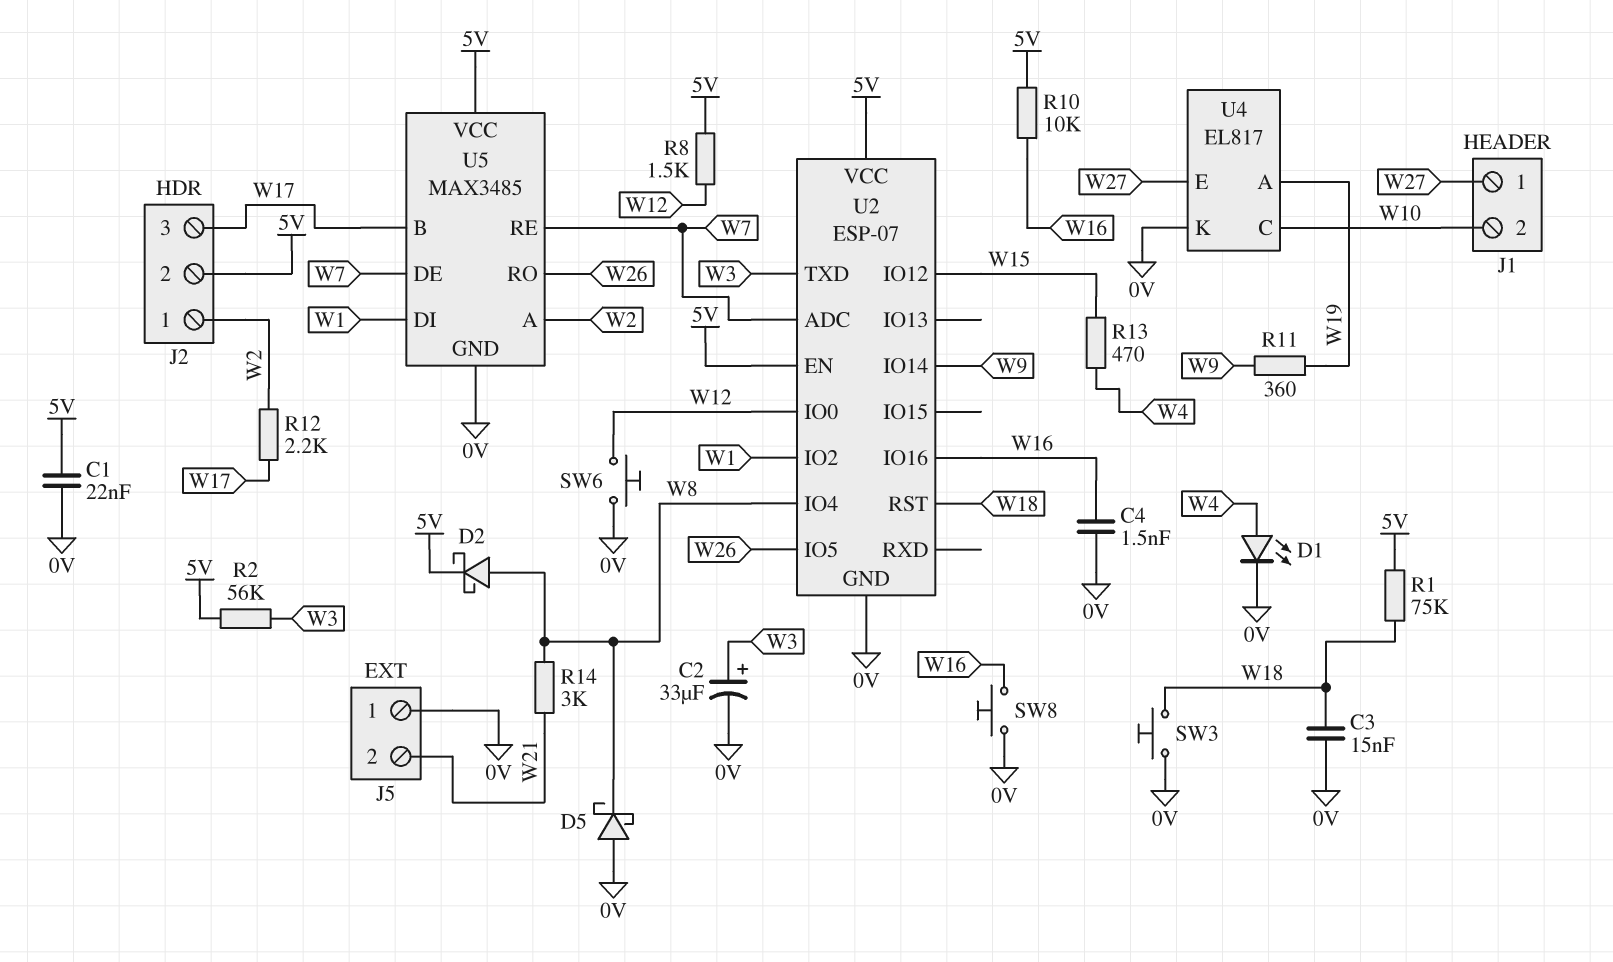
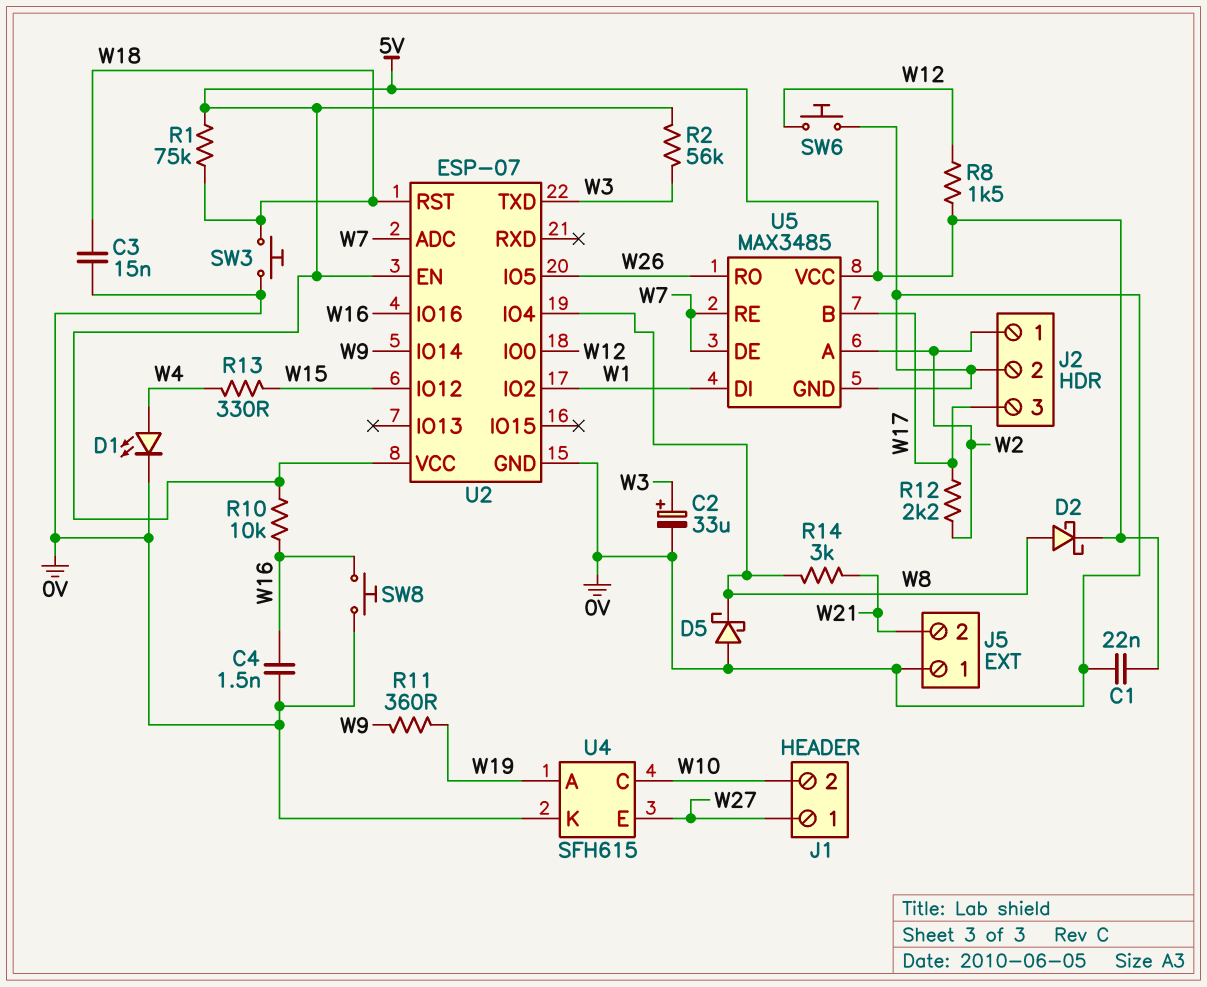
J2 pin 2: 5V -> 0V
R13: 470 (W4, W15) -> 330 (W4, W15)
U4: EL817 -> SFH615

